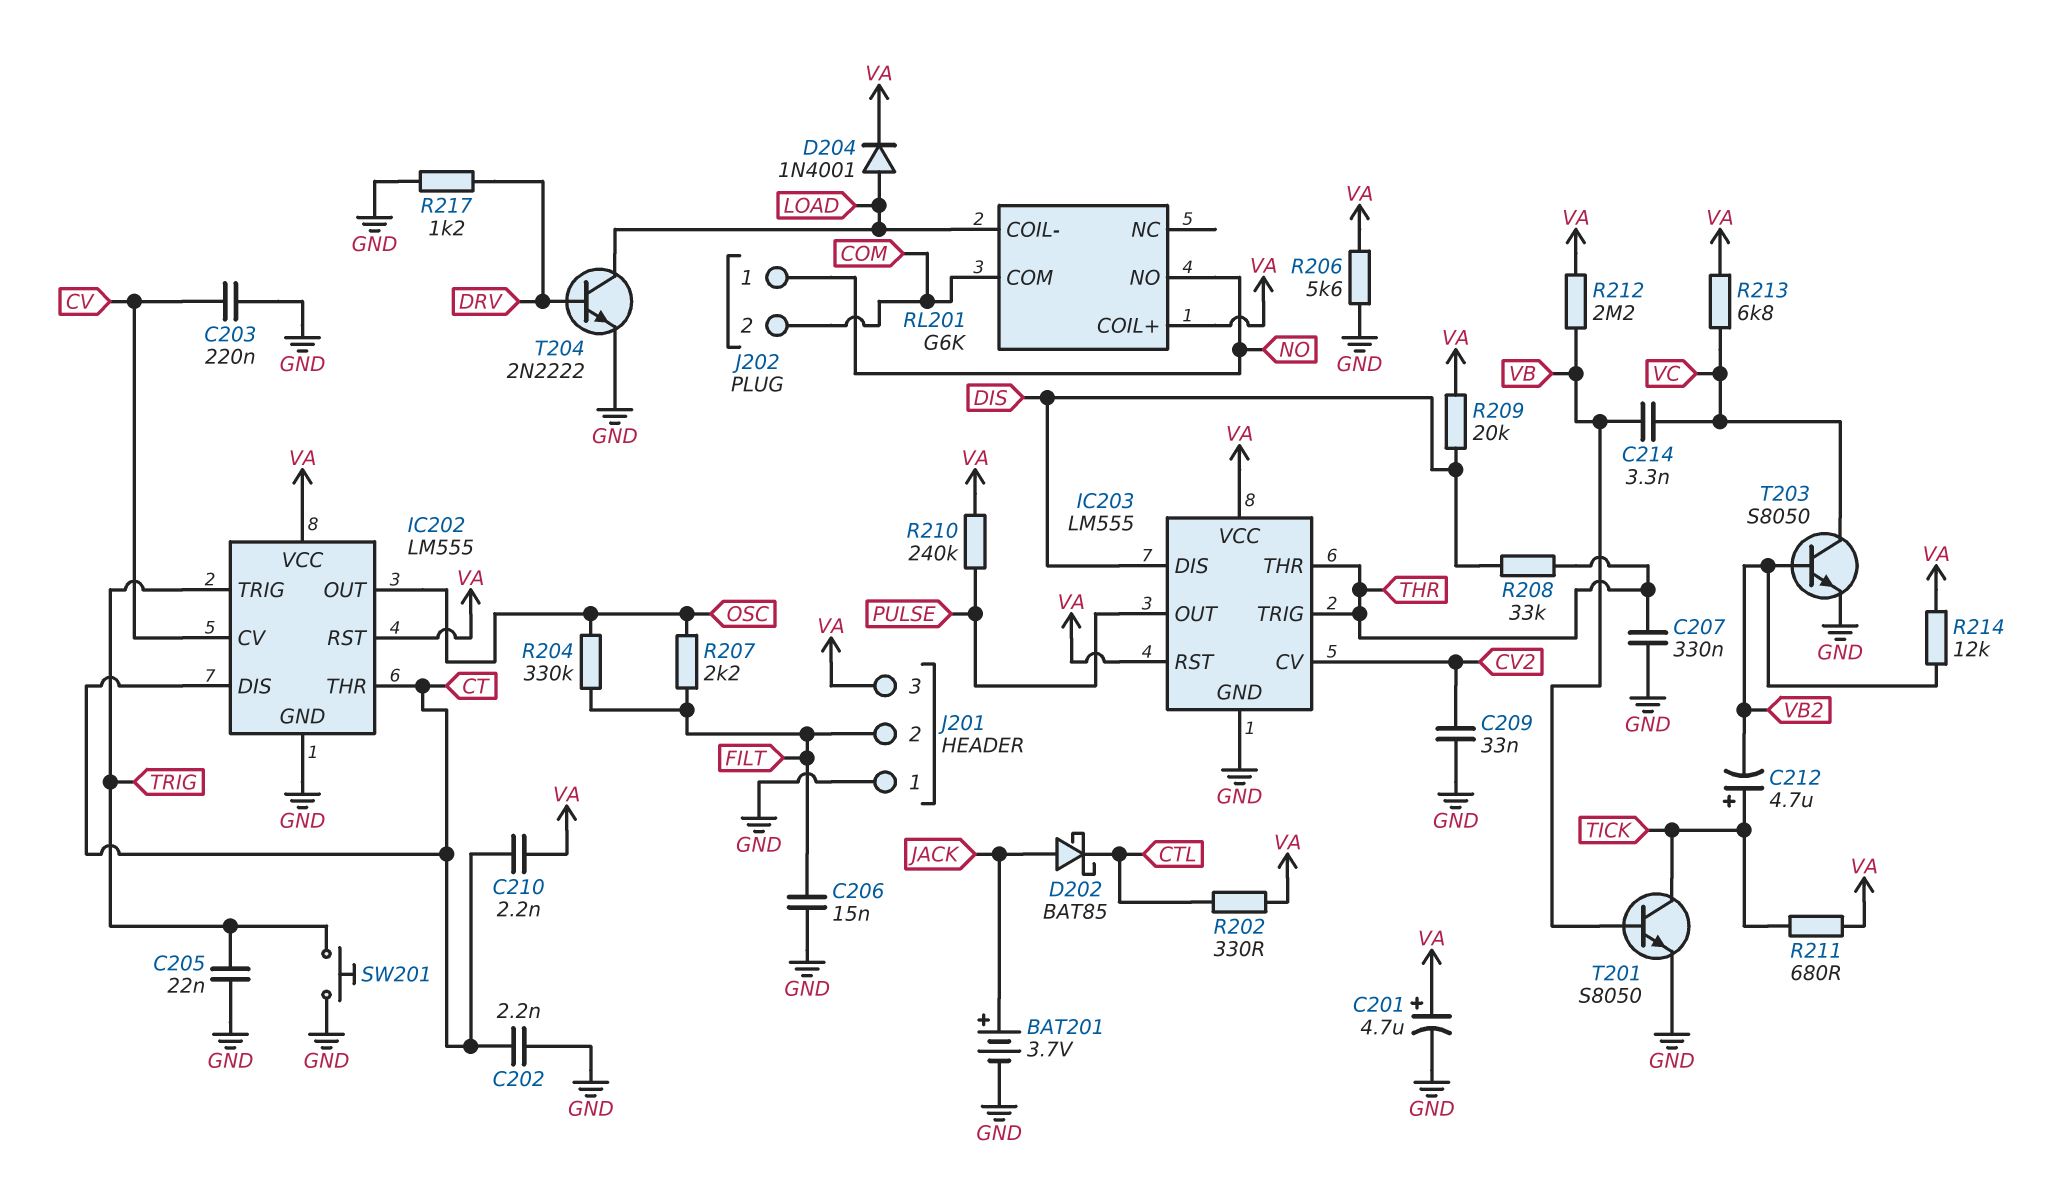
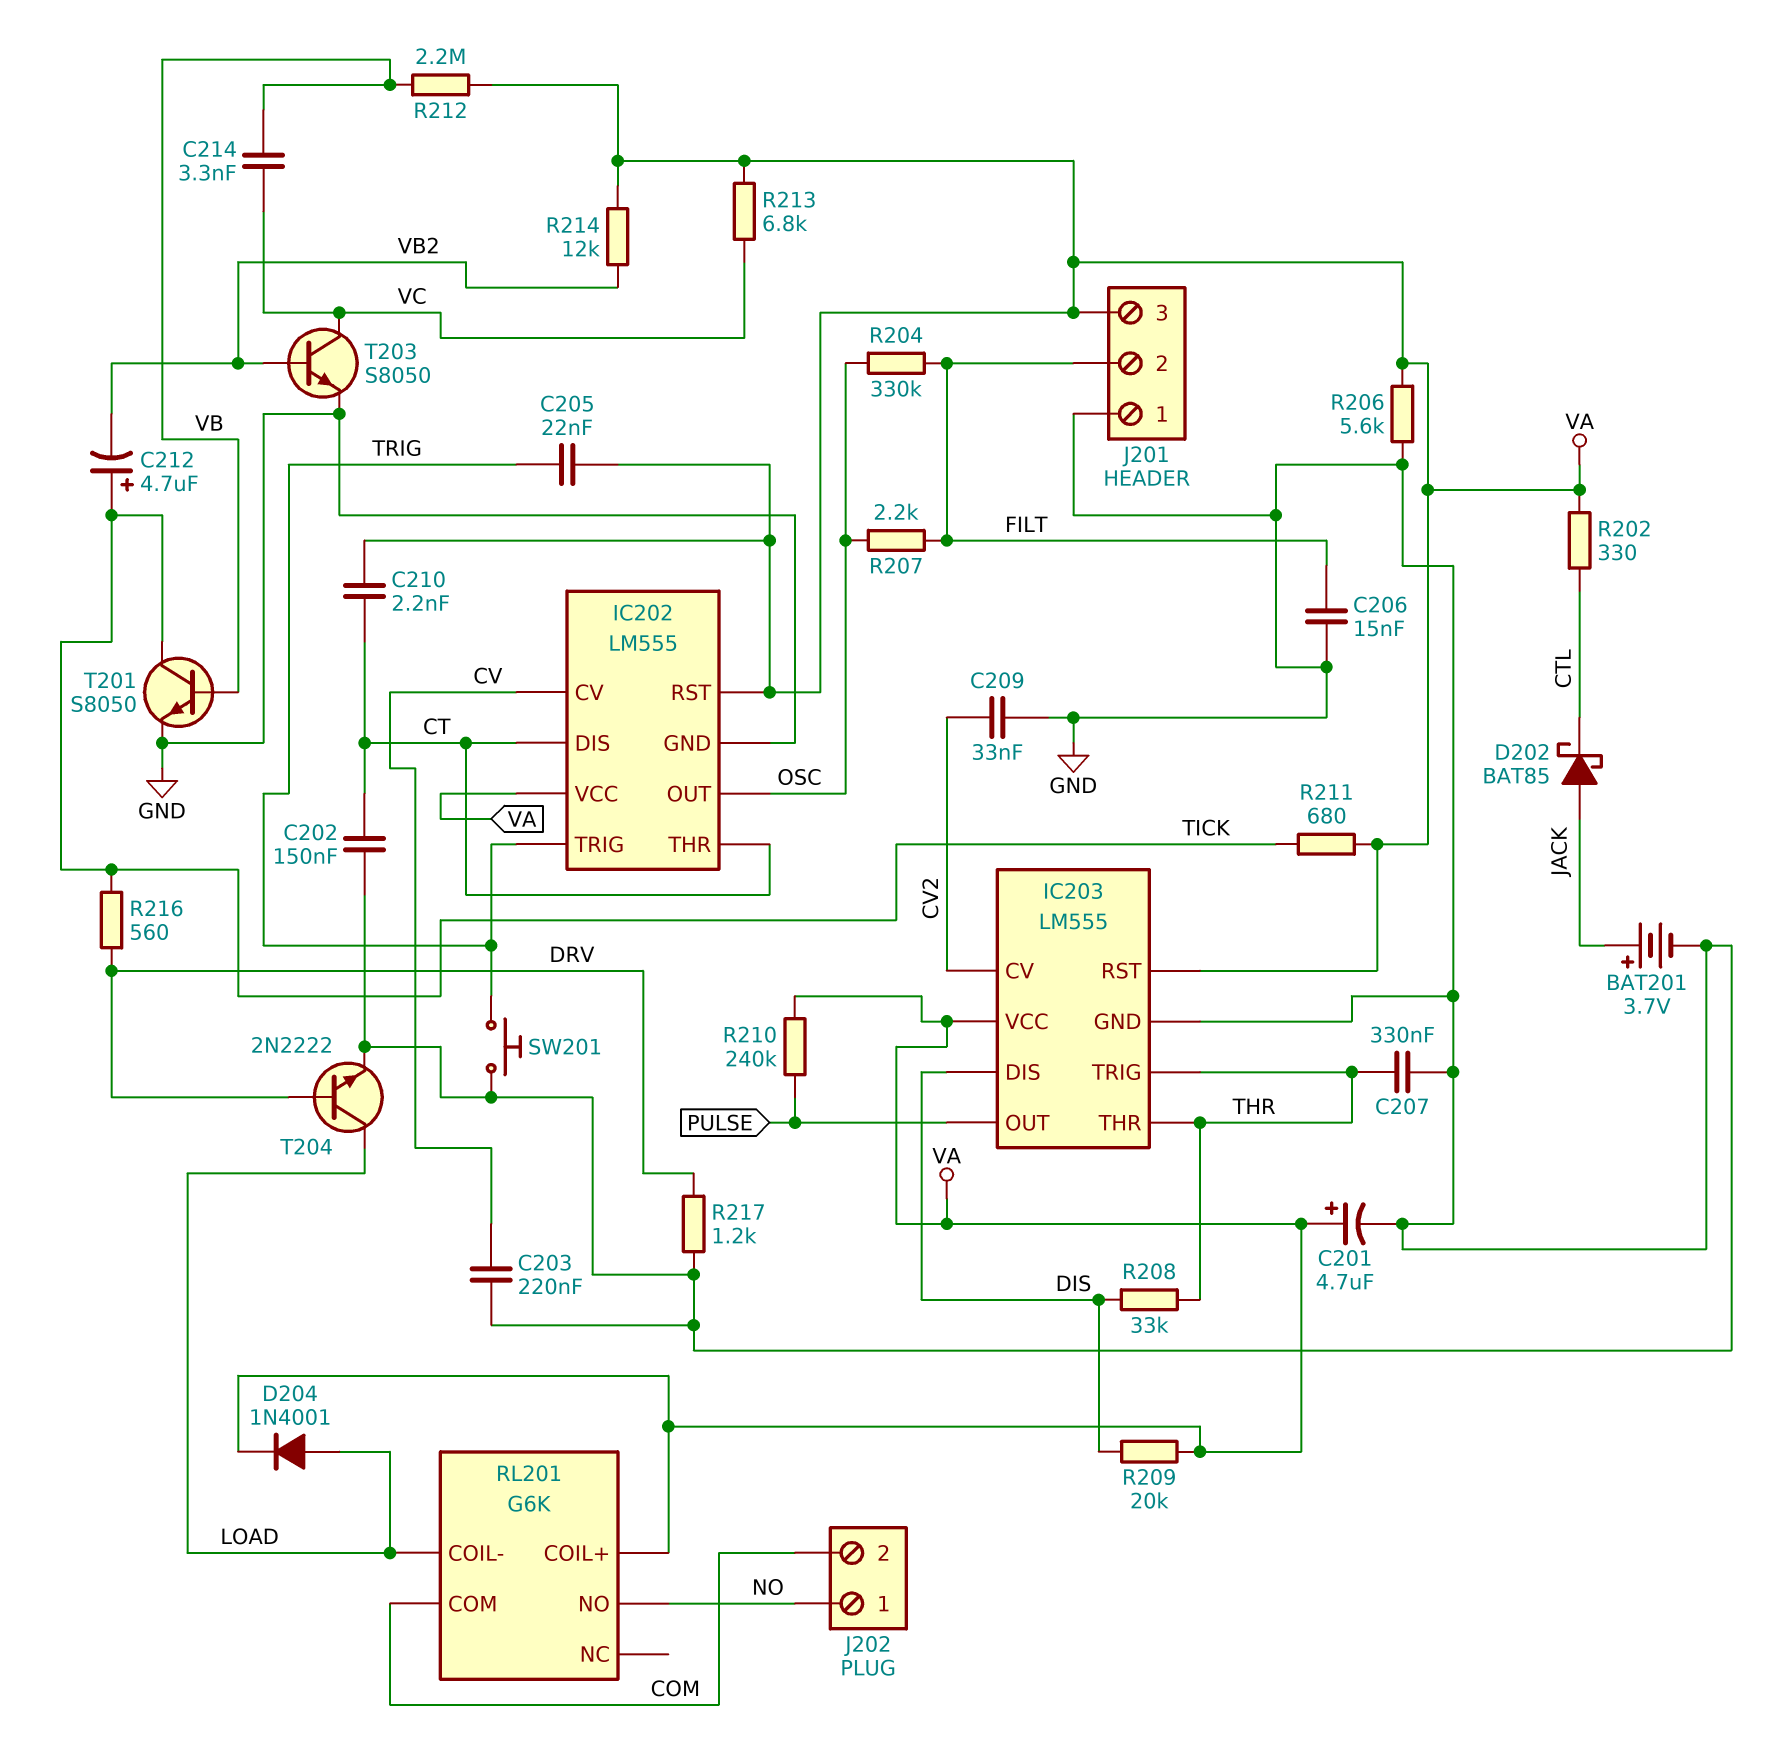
C202: 2.2nF (CT, GND) -> 150nF (CT, GND)
C205: 22nF (GND, TRIG) -> 22nF (TRIG, VA)
R216: none -> 560 (DRV, TICK)

